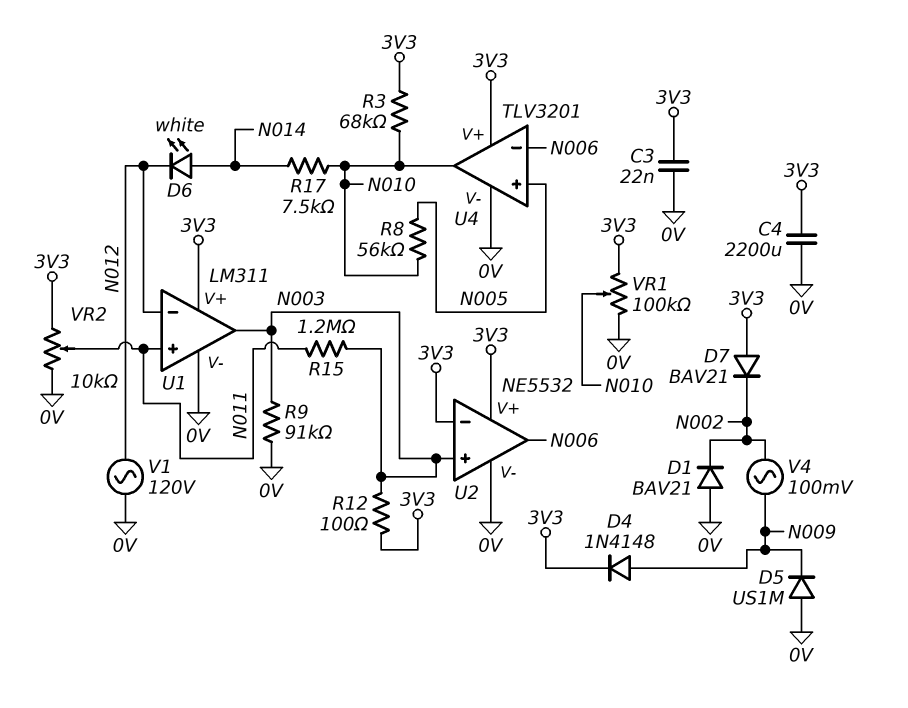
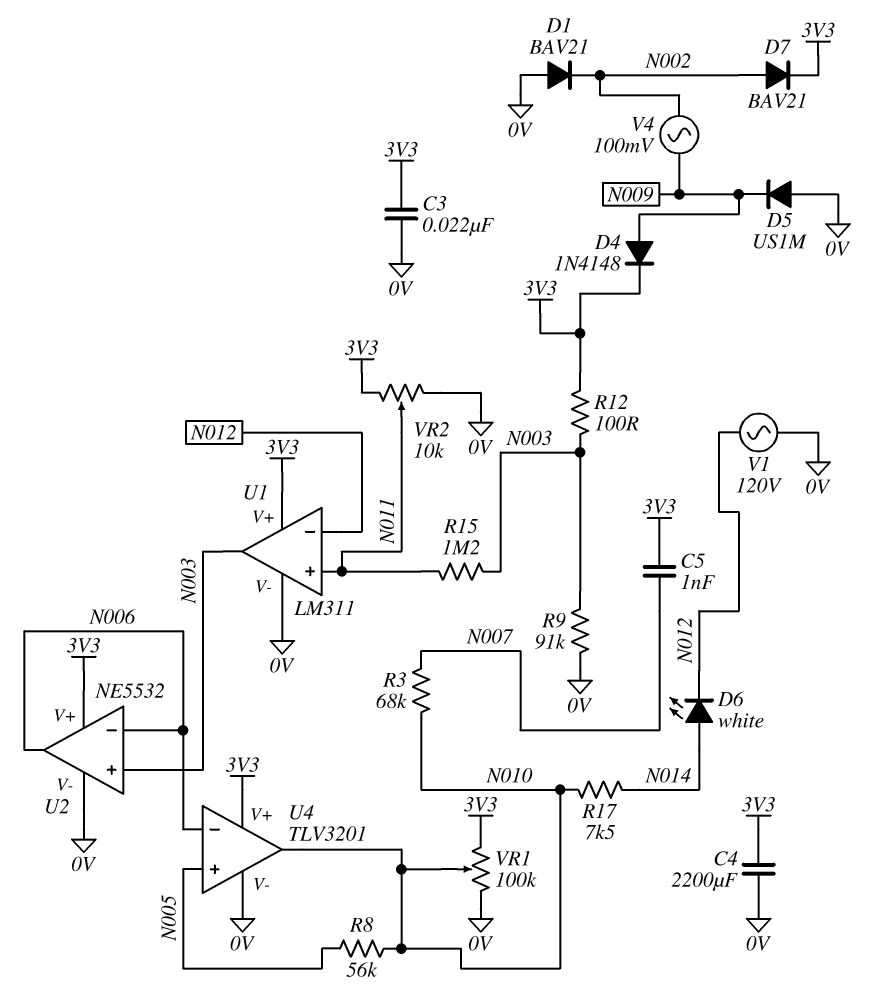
C5: none -> 1nF (3V3, N007)
D7: diode BAV21 (A 3V3, K N002) -> diode BAV21 (A N002, K 3V3)
R3: 68k (3V3, N010) -> 68k (N007, N010)
U2 pin in-: 3V3 -> N006

